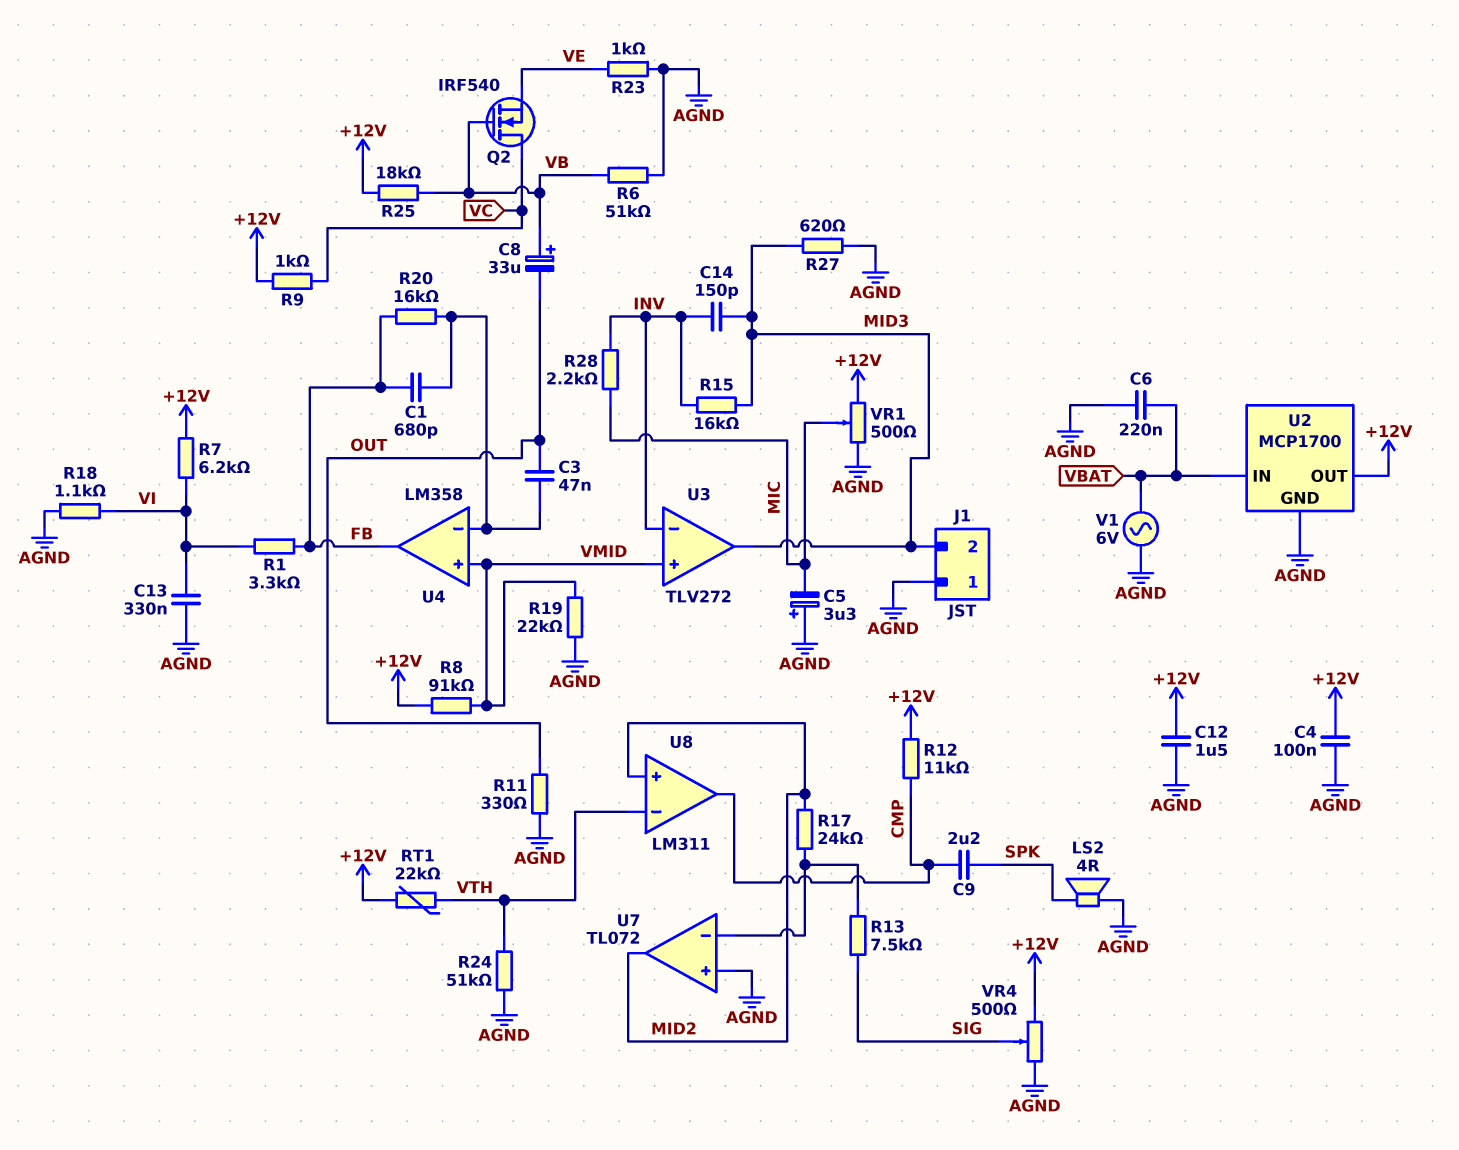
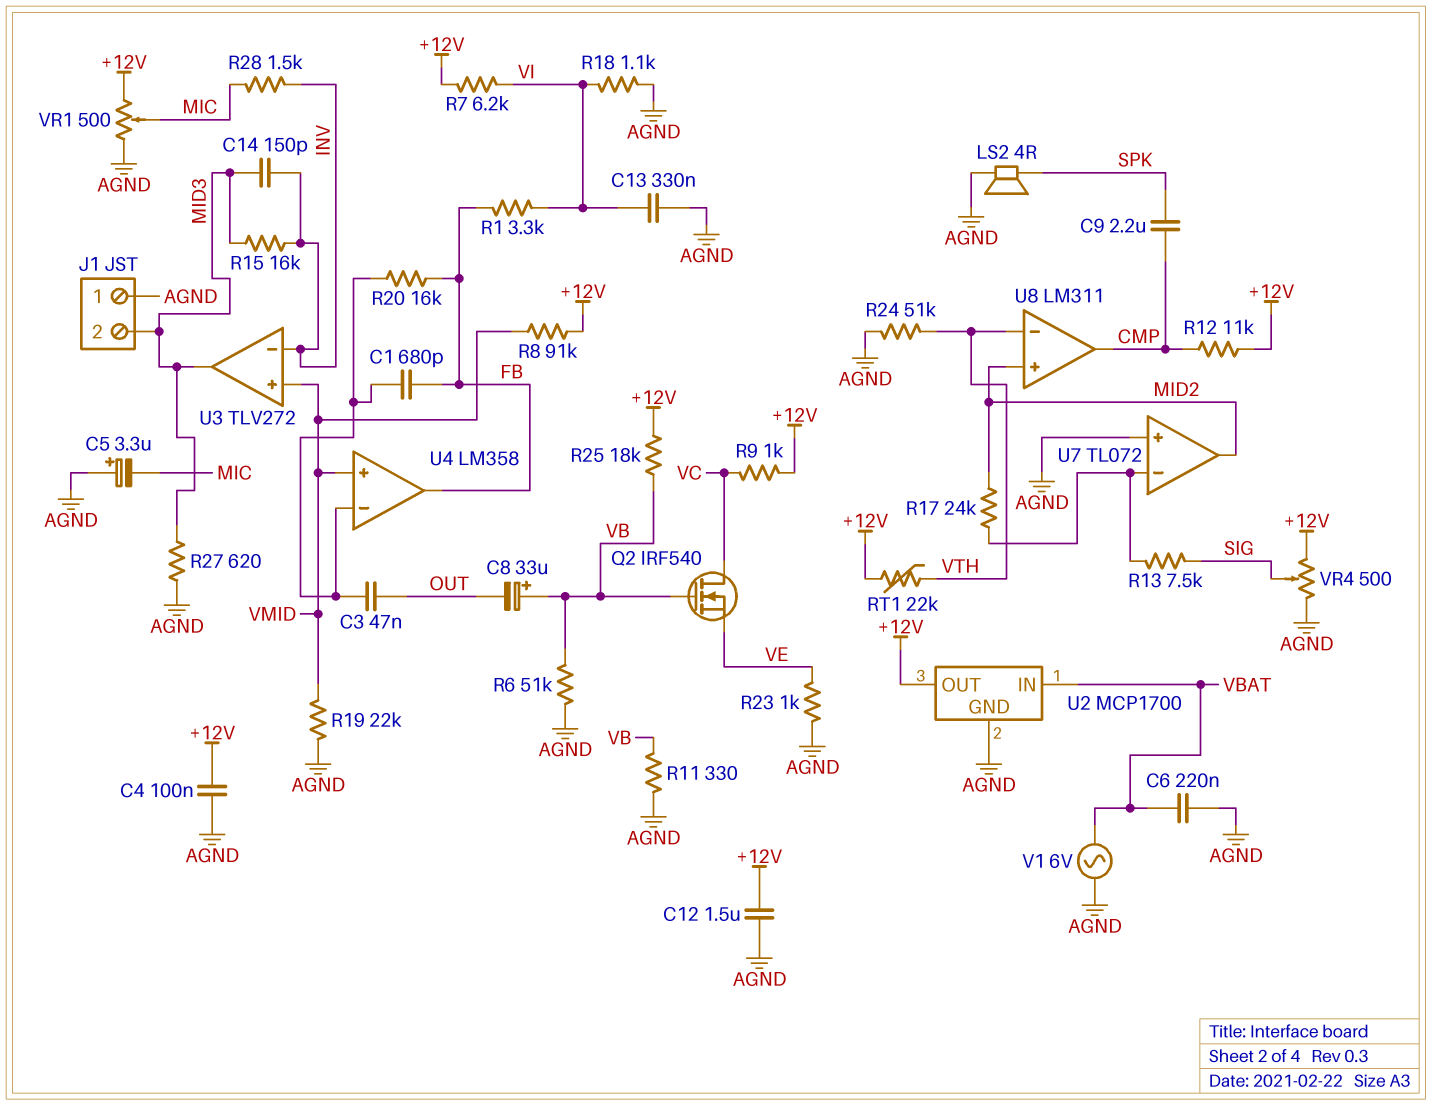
R11: 330 (AGND, OUT) -> 330 (AGND, VB)
R28: 2.2k (INV, MIC) -> 1.5k (INV, MIC)

